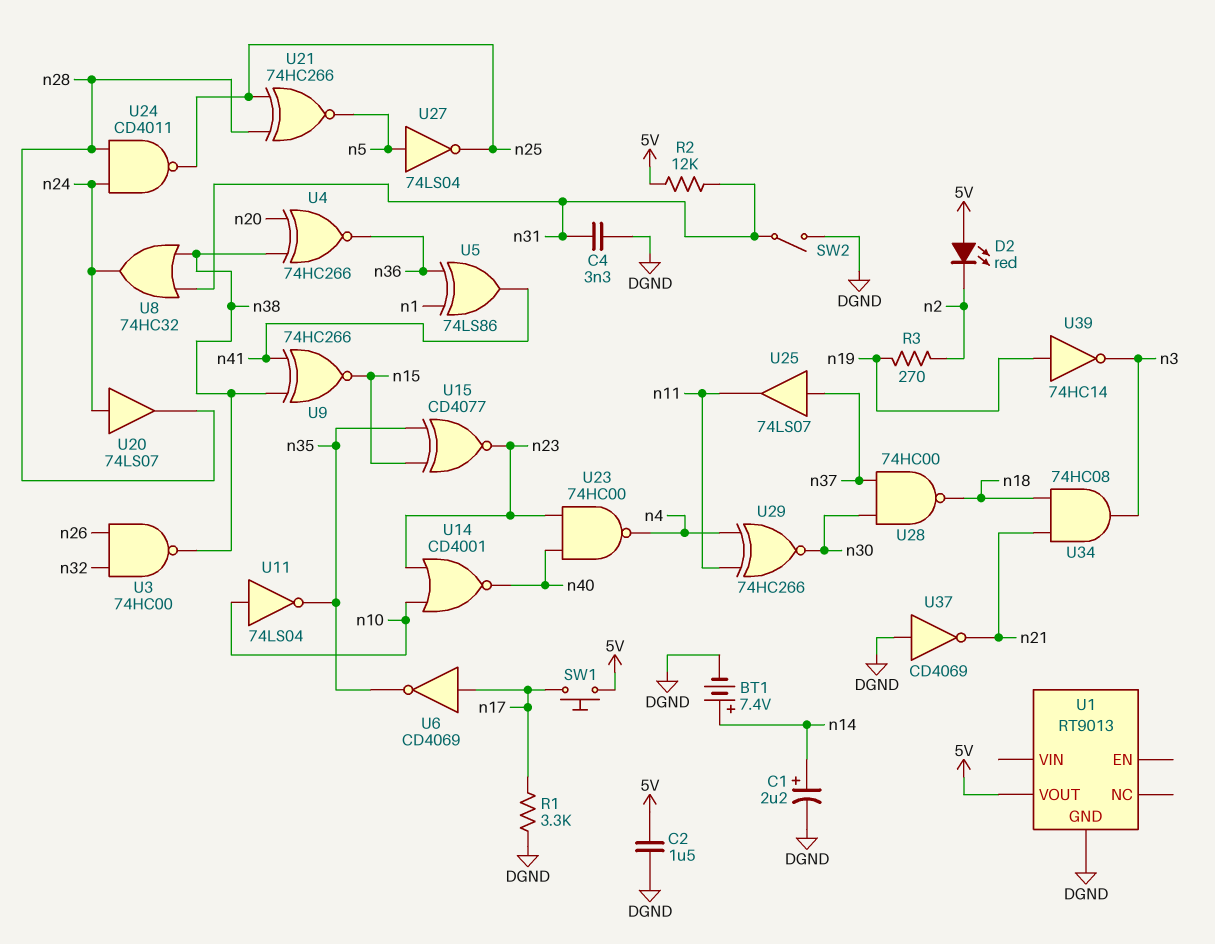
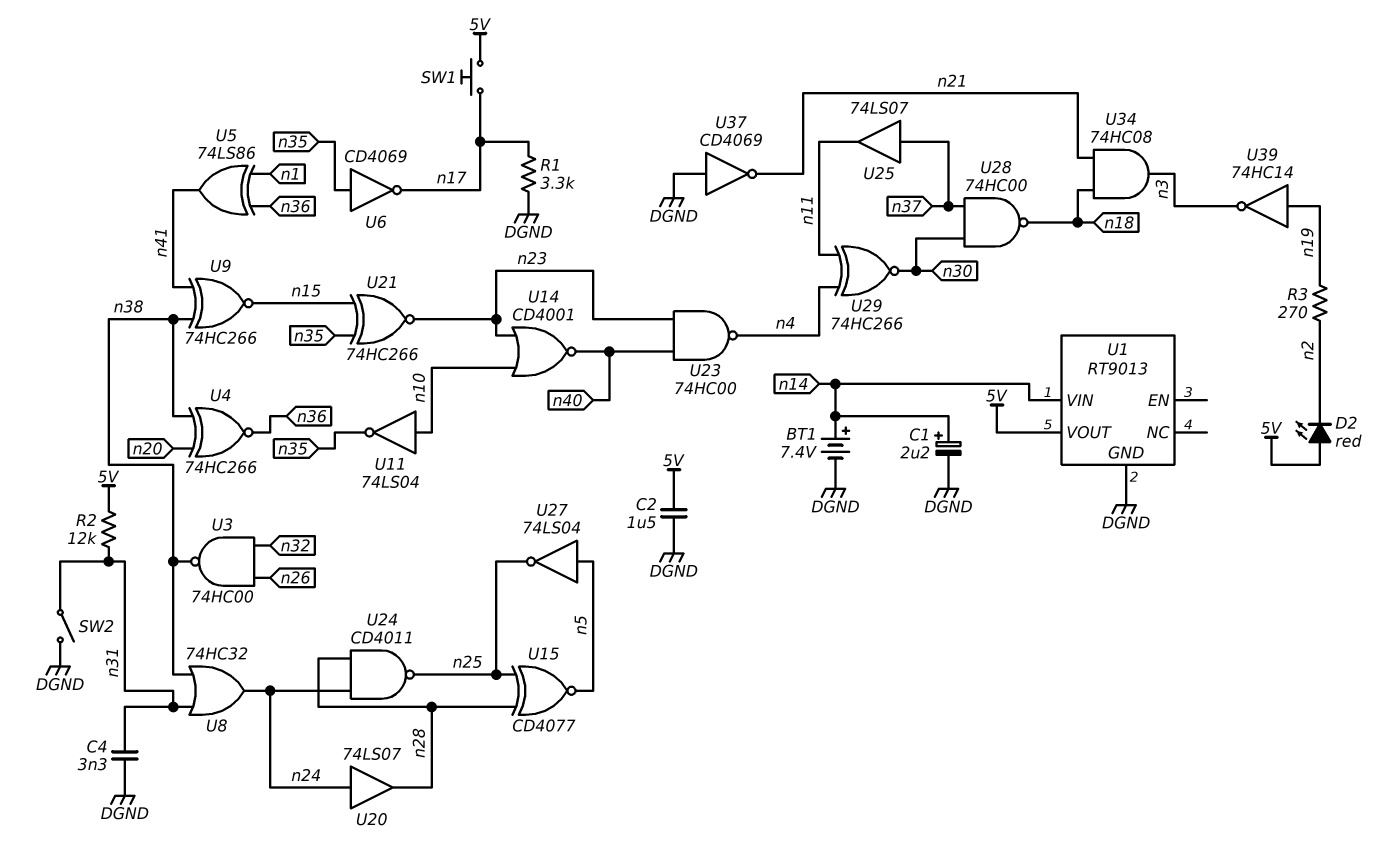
U1 pin VIN: none -> n14
U6: NOT CD4069 (in n17, out n35) -> NOT CD4069 (in n35, out n17)
U15: XNOR CD4077 (in n15, in n35, out n23) -> XNOR CD4077 (in n25, in n28, out n5)
U21: XNOR 74HC266 (in n25, in n28, out n5) -> XNOR 74HC266 (in n15, in n35, out n23)

